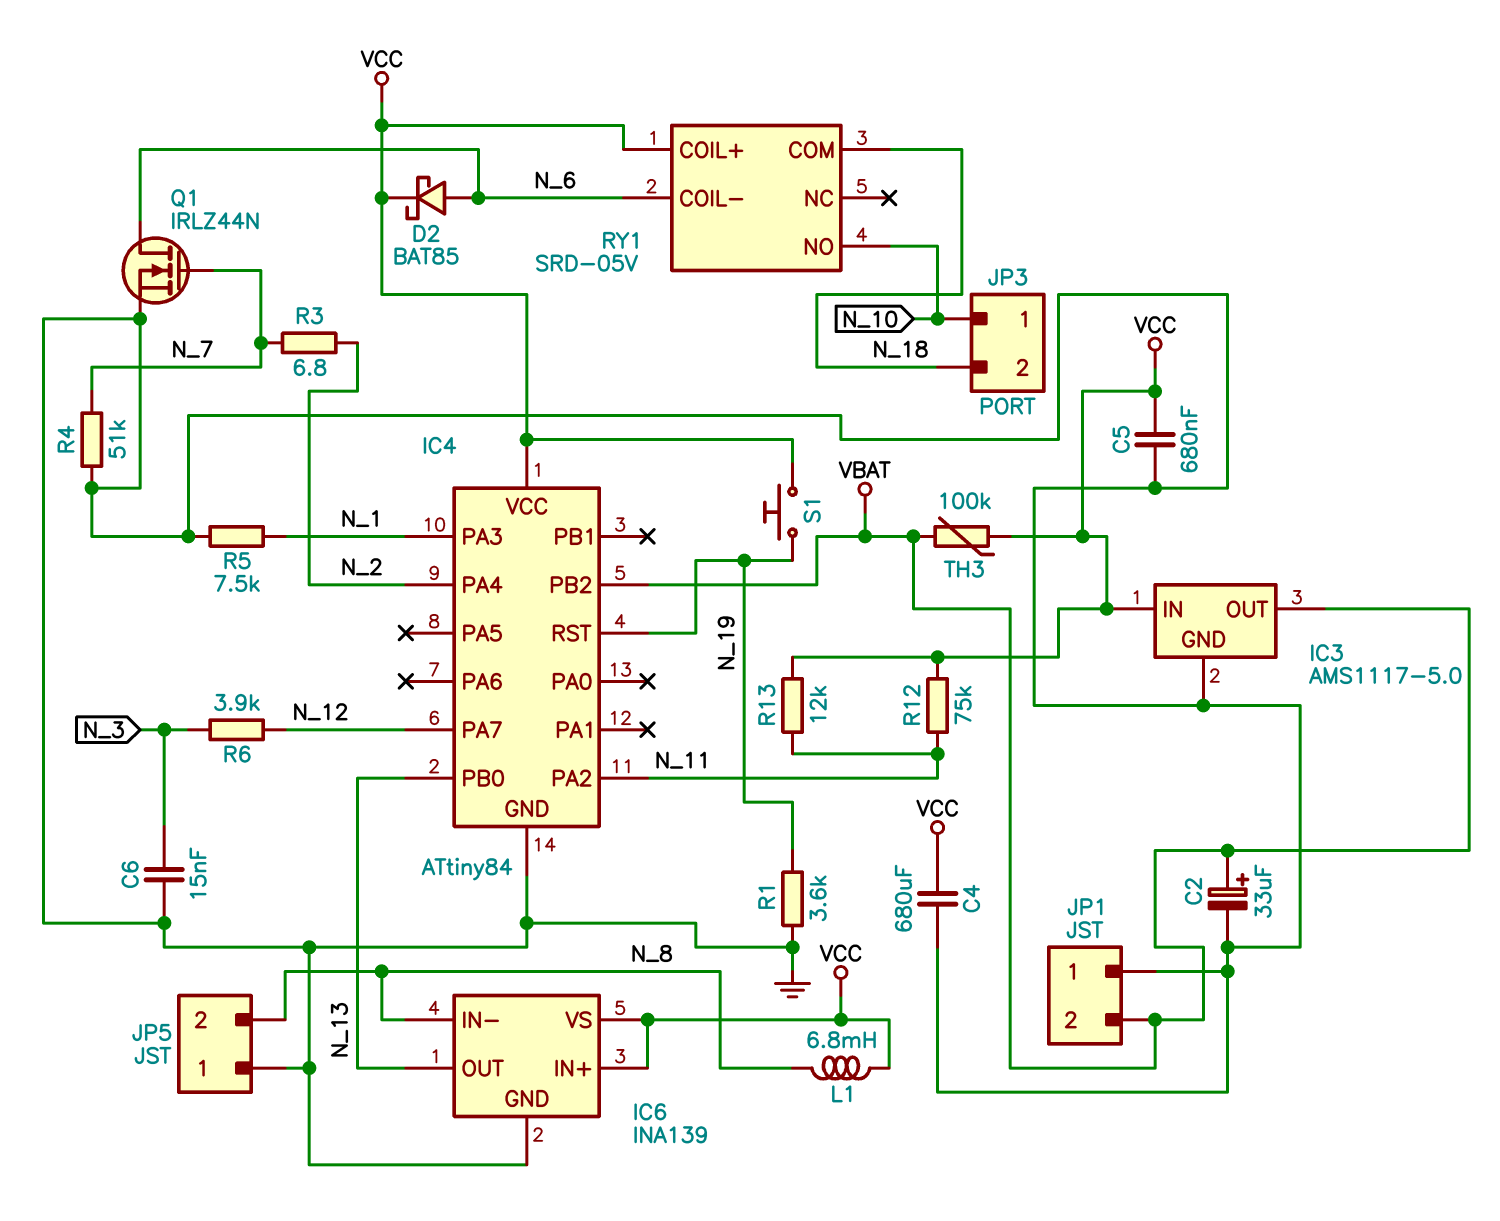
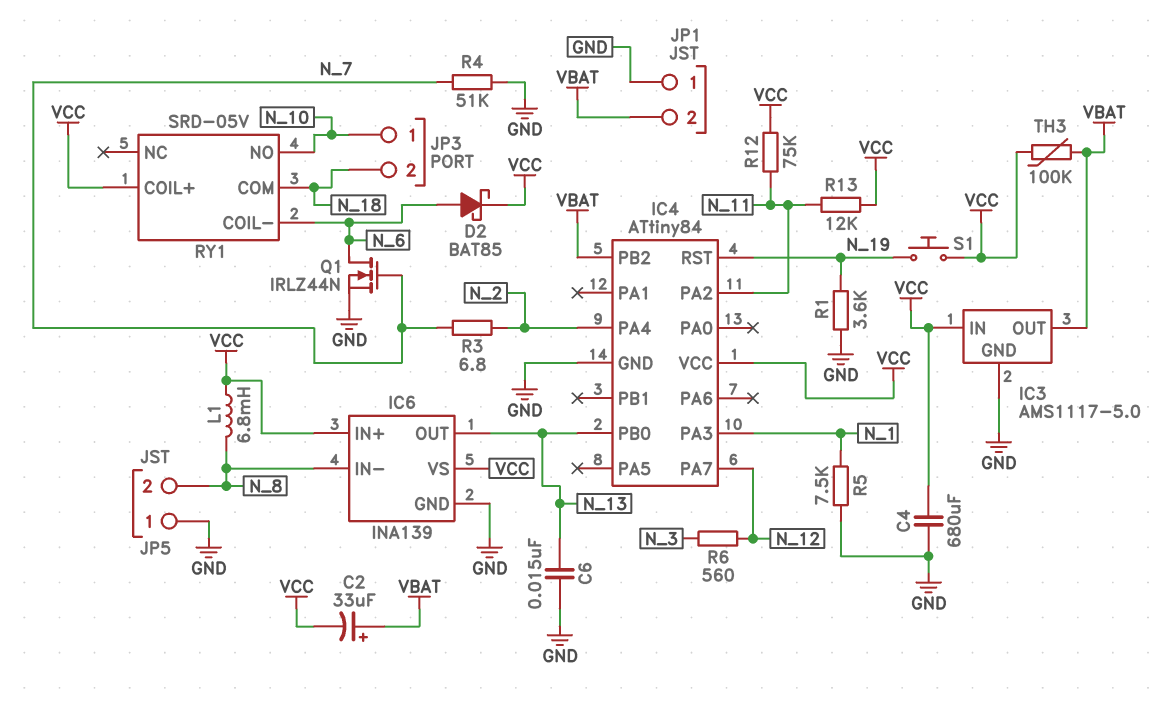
C2: 33uF (plus VBAT, minus GND) -> 33uF (plus VBAT, minus VCC)
C5: 680nF (GND, VCC) -> none
C6: 15nF (GND, N_3) -> 15nF (GND, N_13)
R6: 3.9k (N_3, N_12) -> 560 (N_3, N_12)

